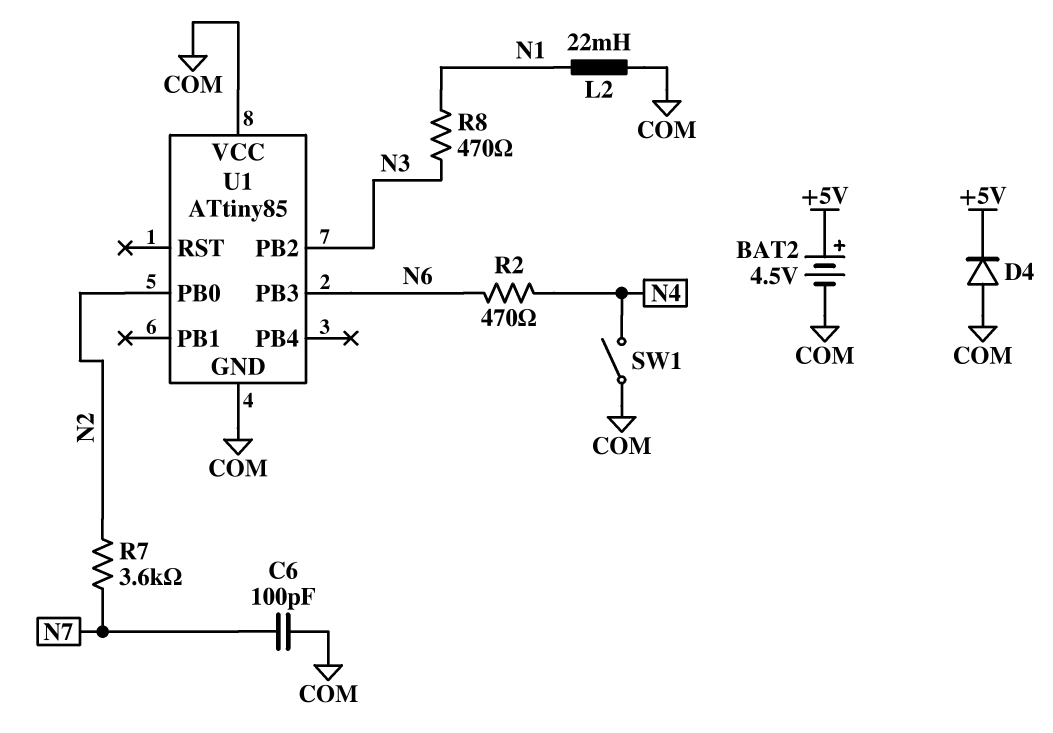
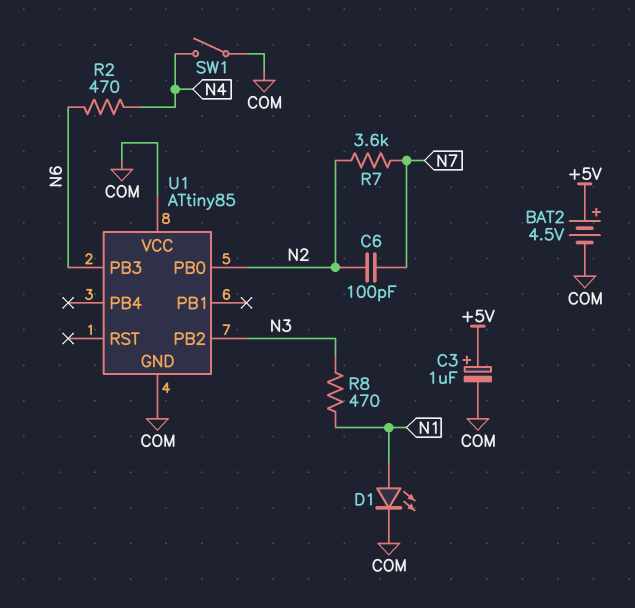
C3: none -> 1uF (plus +5V, minus COM)
C6: 100pF (COM, N7) -> 100pF (N2, N7)
D1: none -> LED (A N1, K COM)
D4: diode (A COM, K +5V) -> none
L2: 22mH (COM, N1) -> none

